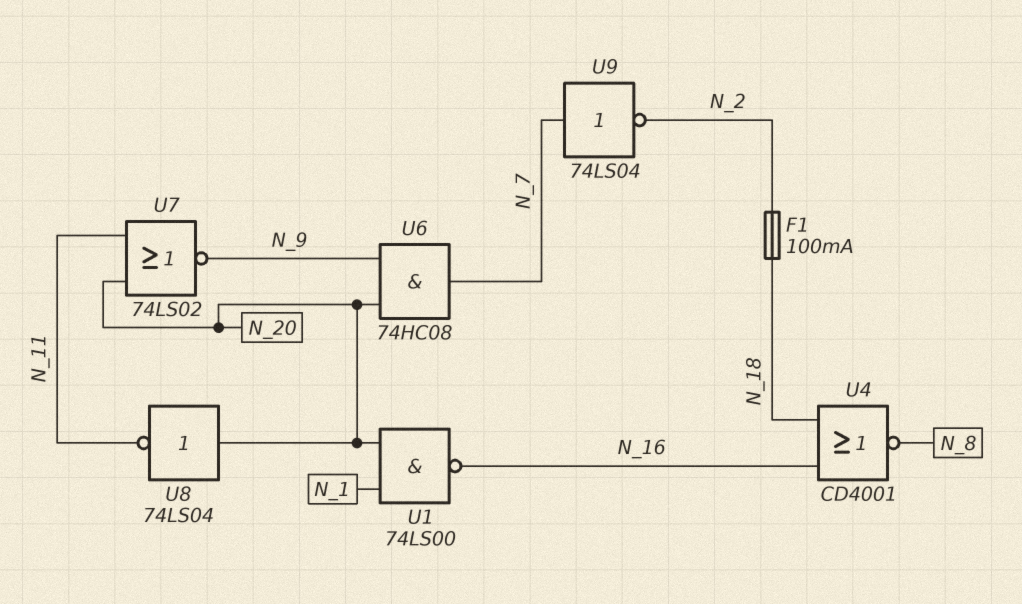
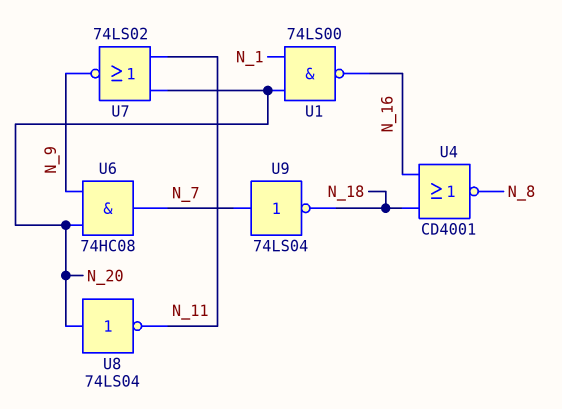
F1: 100mA (N_2, N_18) -> none
U9: NOT 74LS04 (in N_7, out N_2) -> NOT 74LS04 (in N_7, out N_18)

